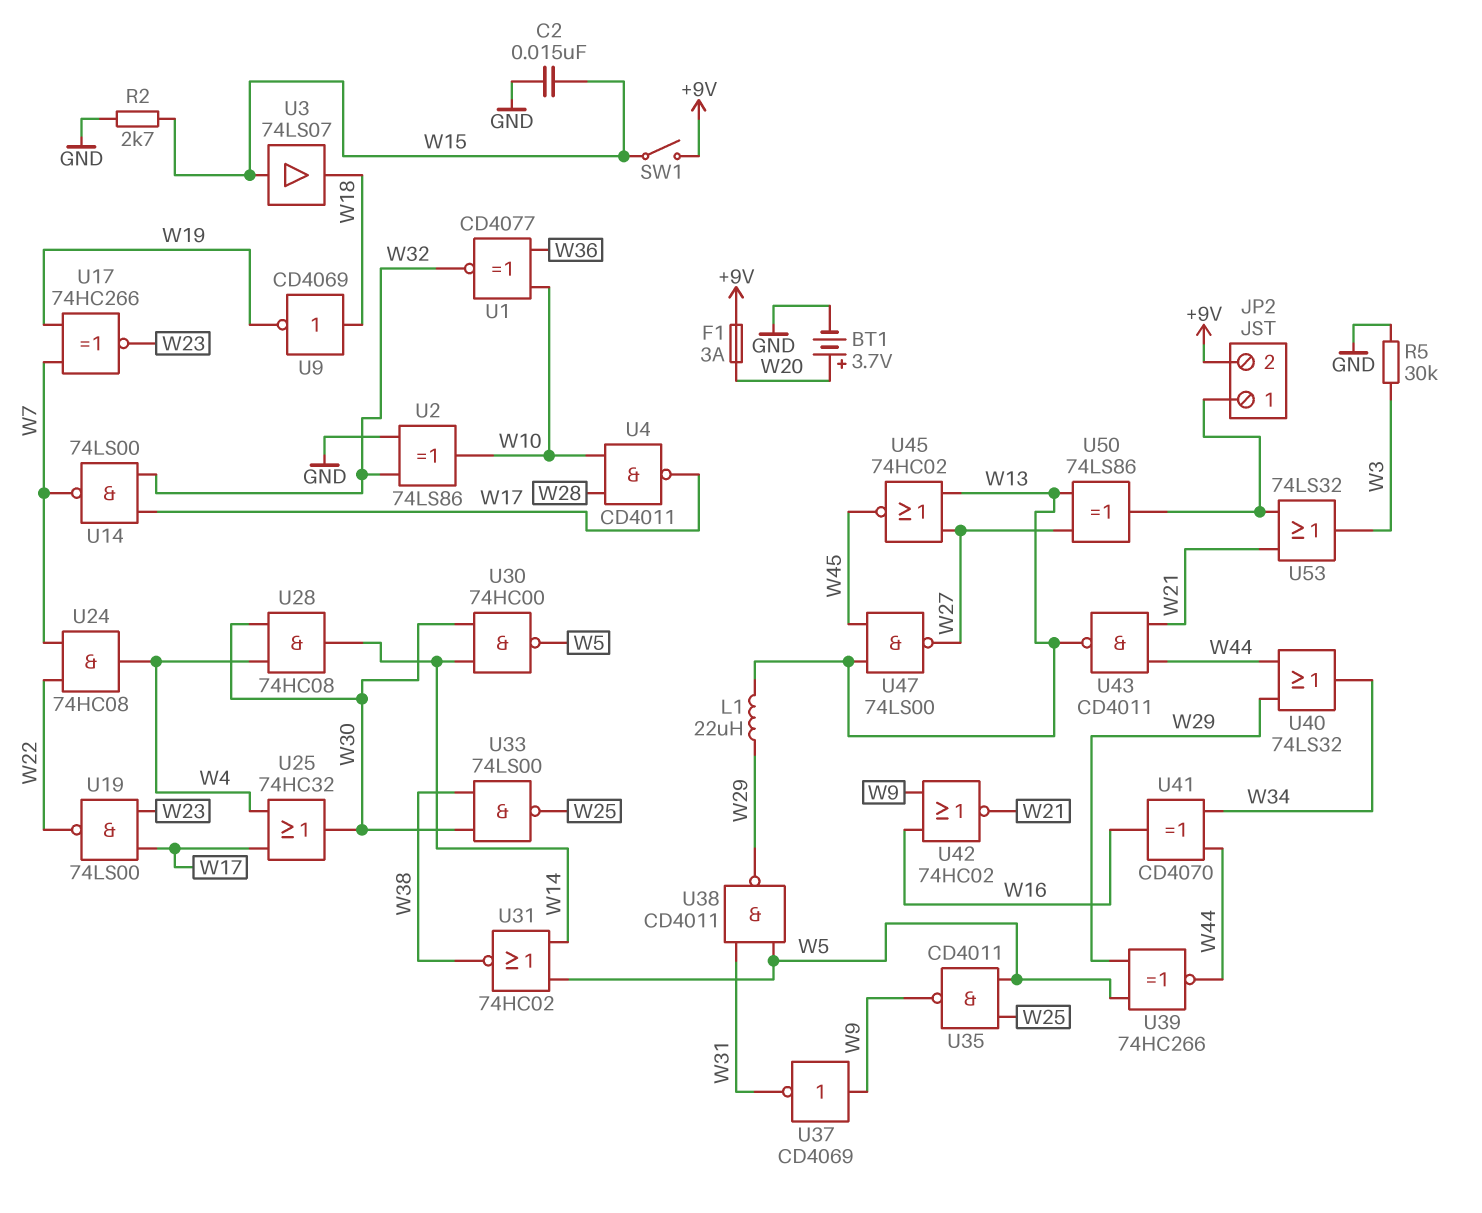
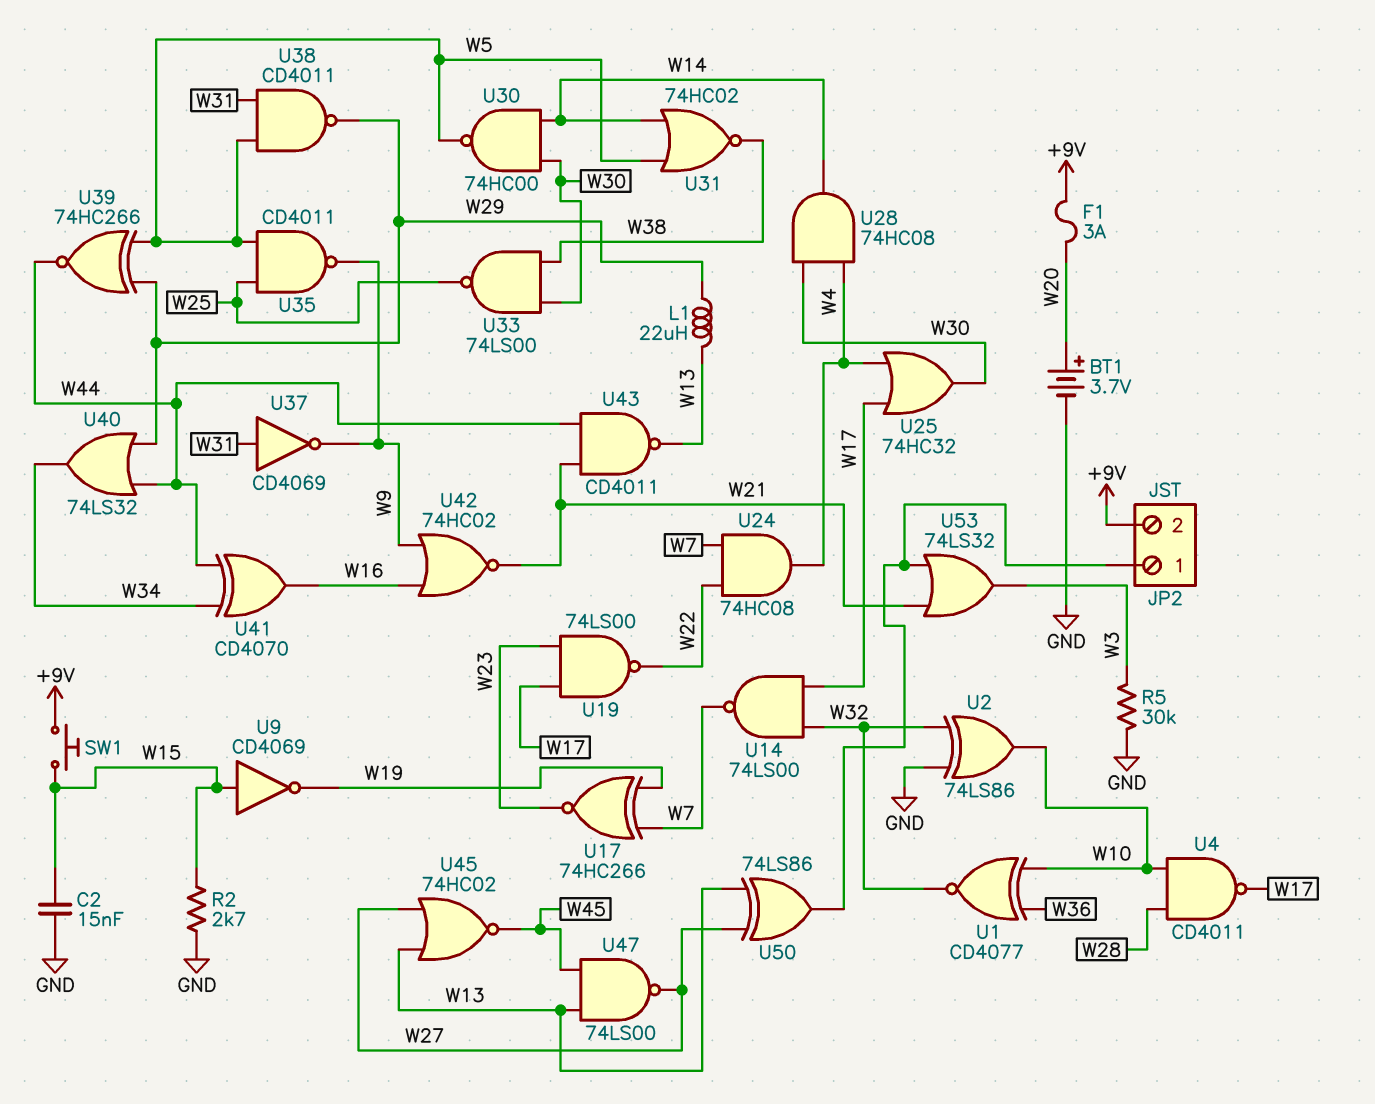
SW1: switch (+9V, W15) -> button (+9V, W15)
U3: buffer 74LS07 (in W15, out W18) -> none
U9: NOT CD4069 (in W18, out W19) -> NOT CD4069 (in W15, out W19)
U37: NOT CD4069 (in W9, out W31) -> NOT CD4069 (in W31, out W9)

